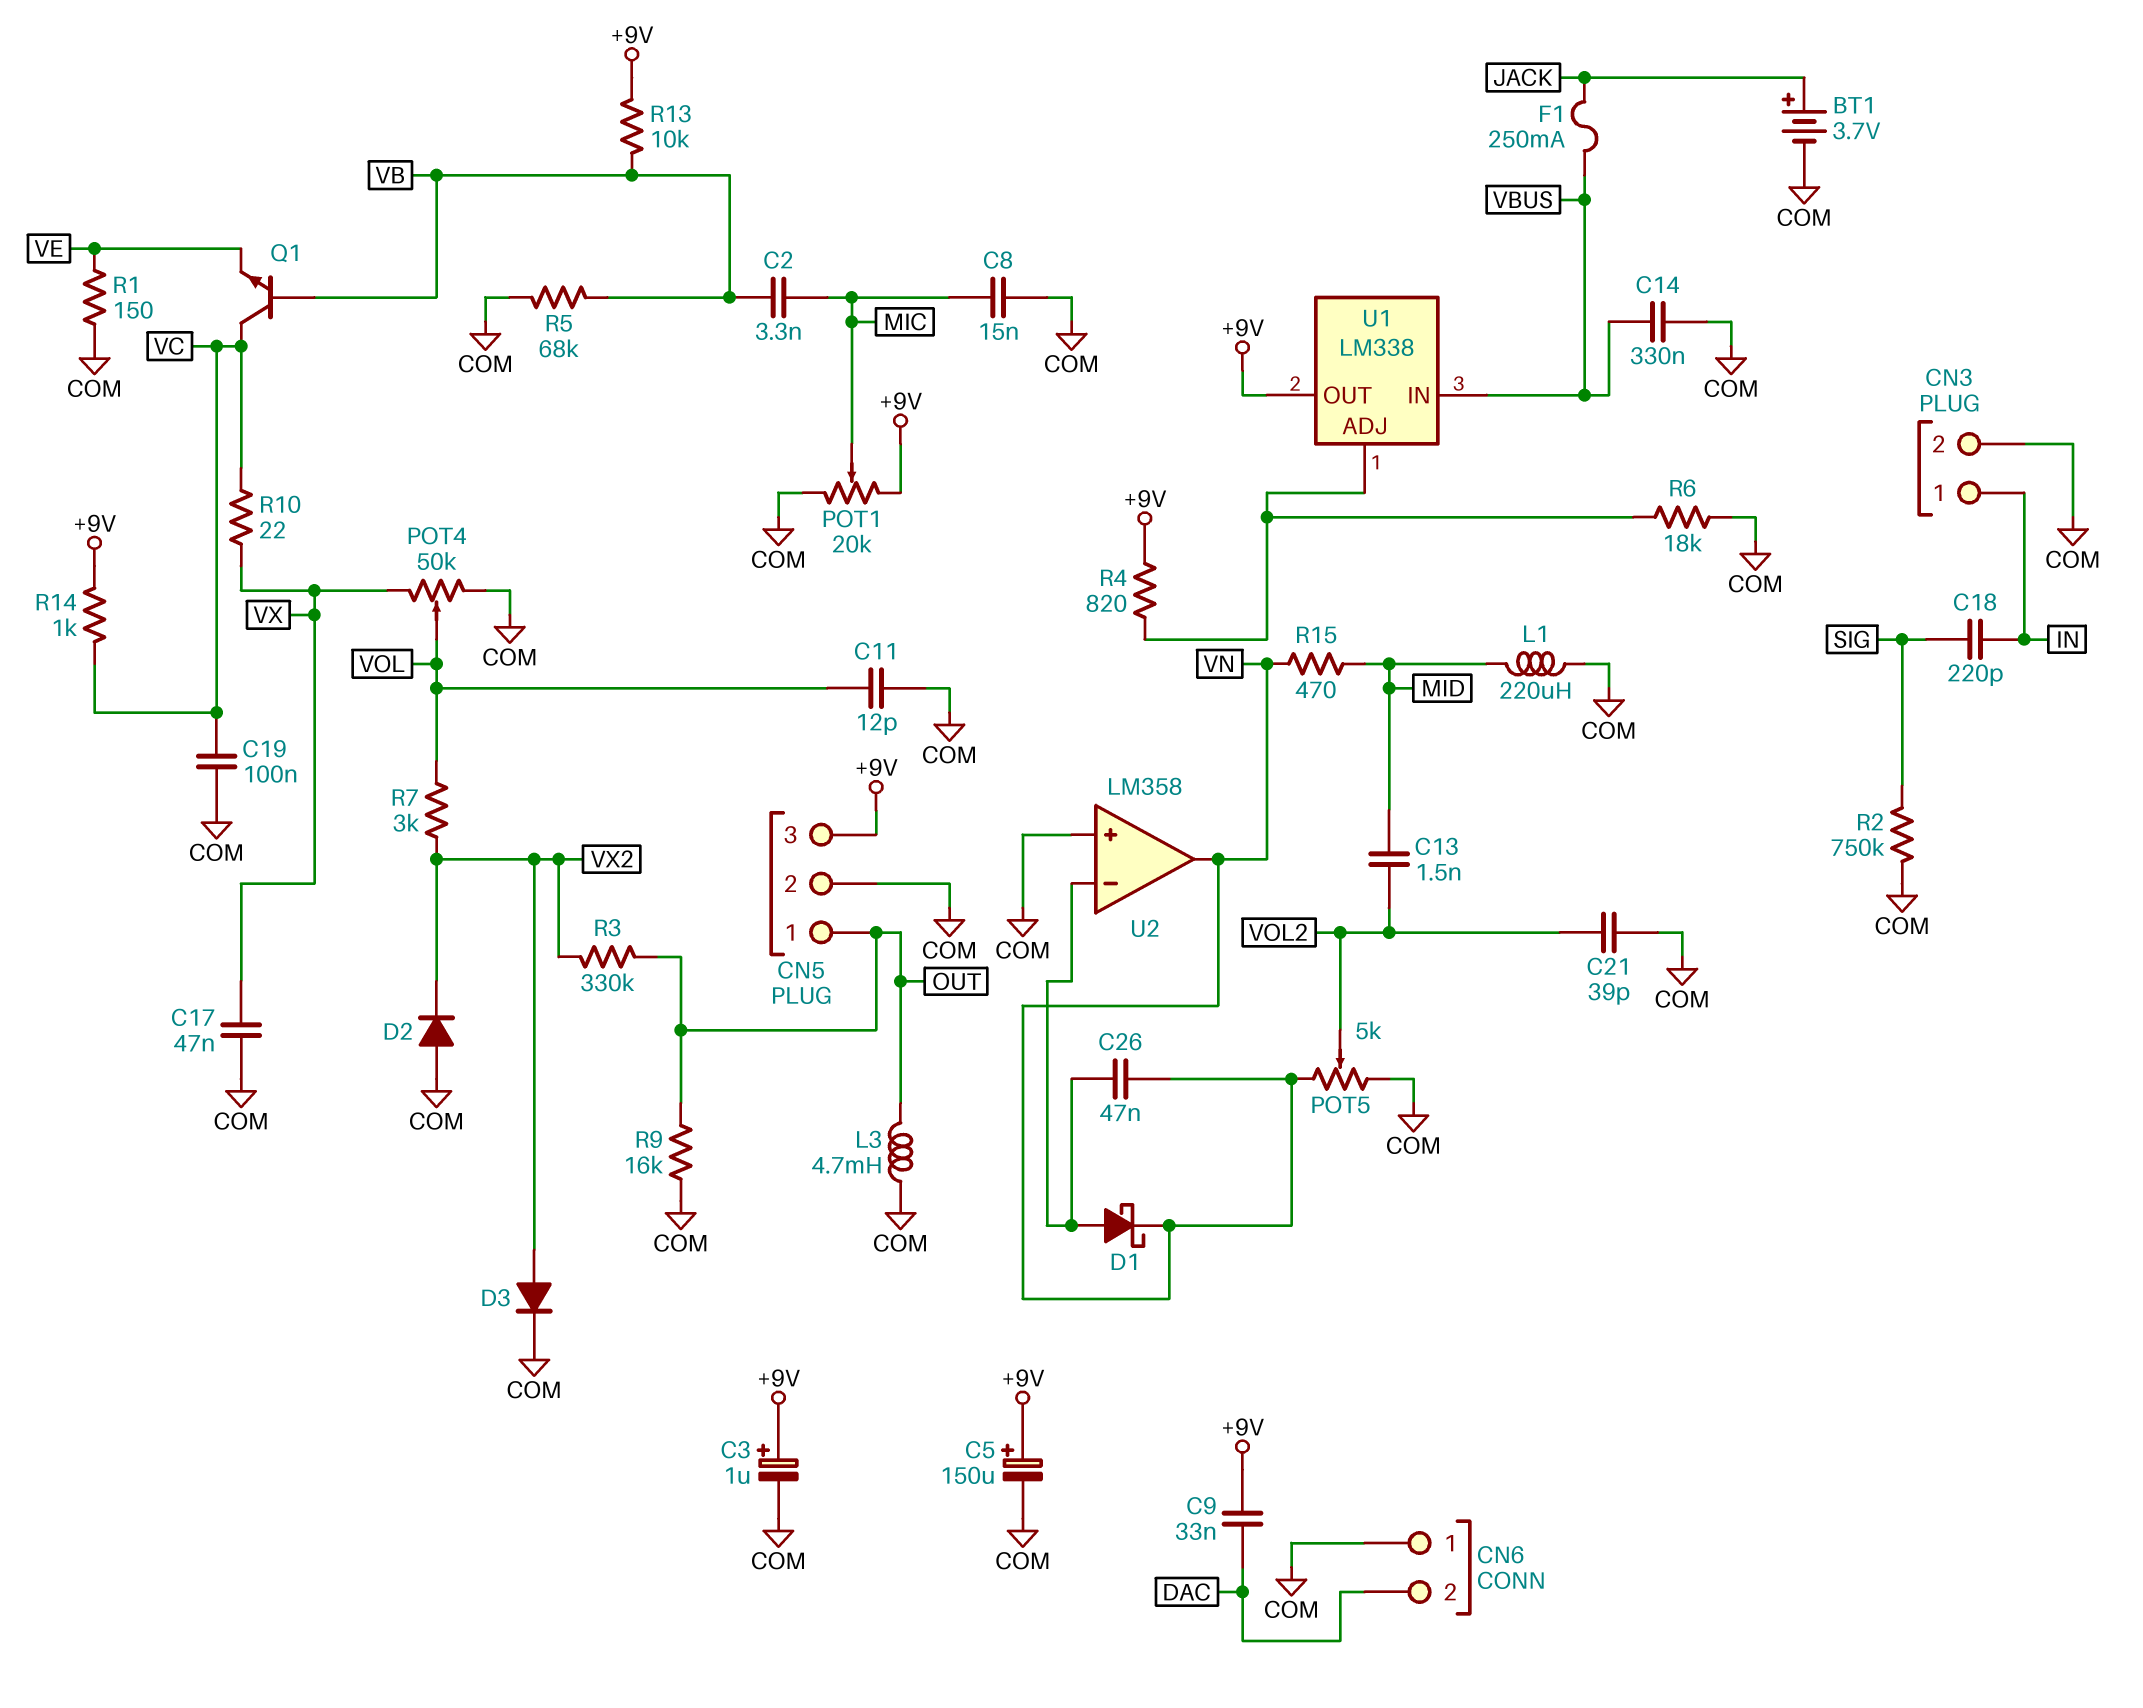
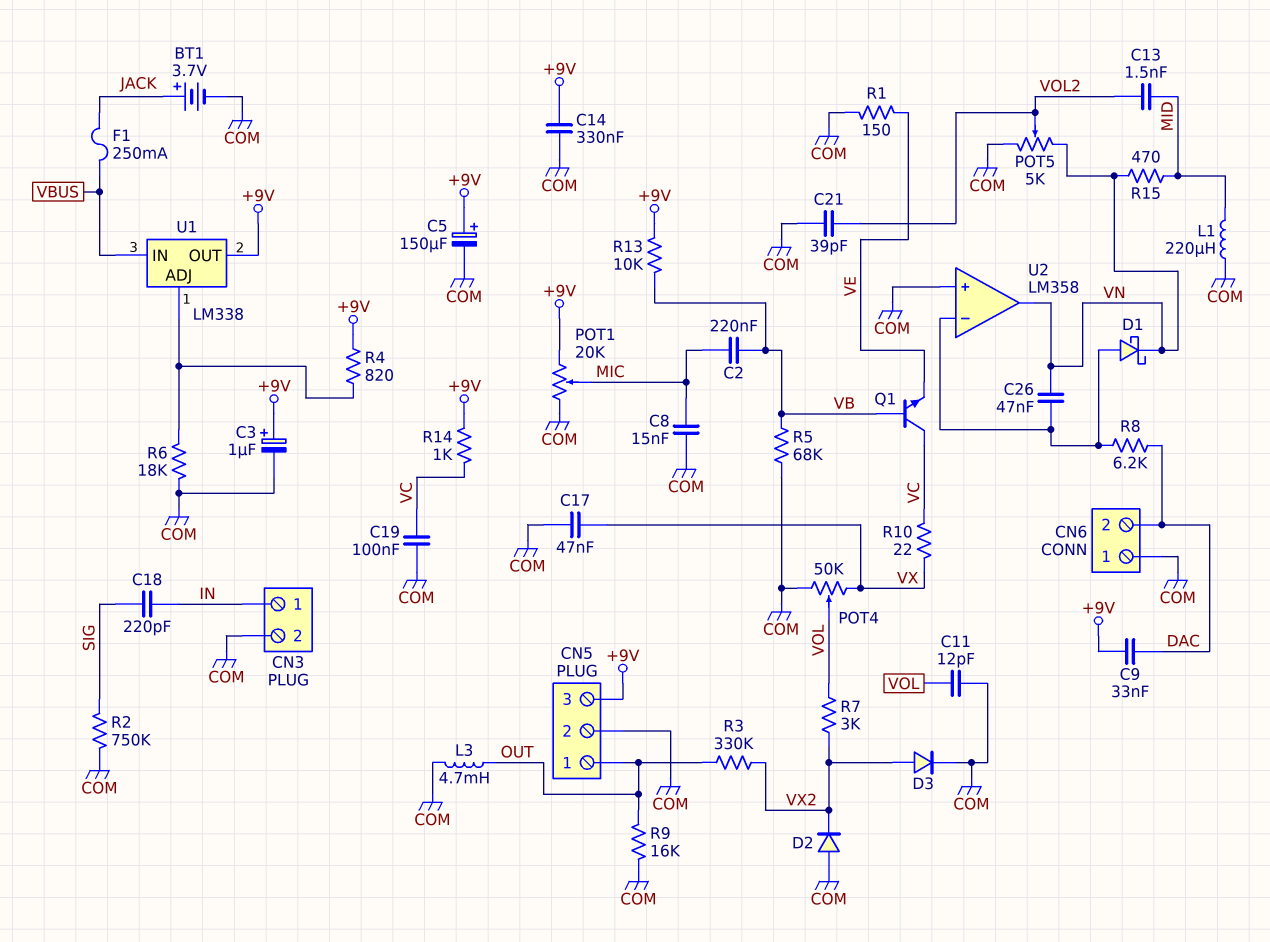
C2: 3.3nF (MIC, VB) -> 220nF (MIC, VB)
C14: 330nF (COM, VBUS) -> 330nF (+9V, COM)
R8: none -> 6.2k (DAC, U2/in-)

